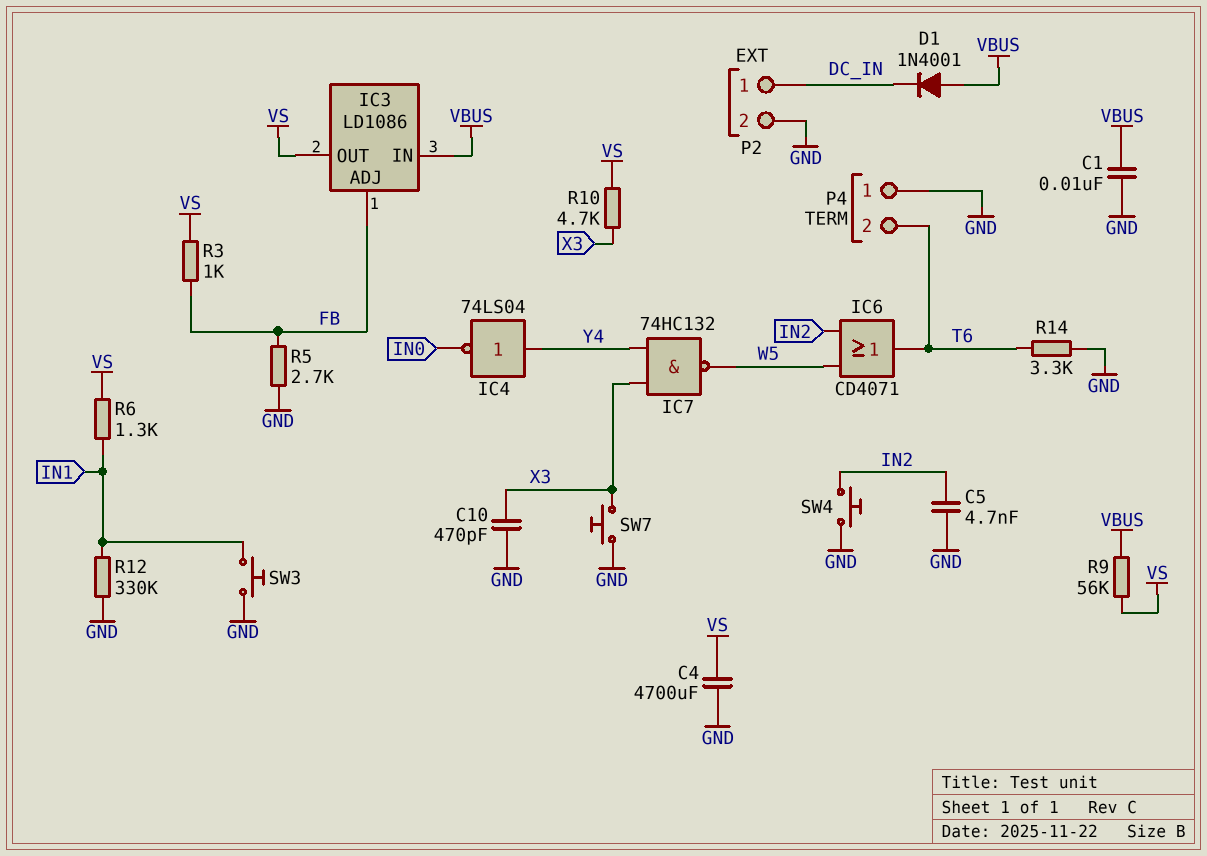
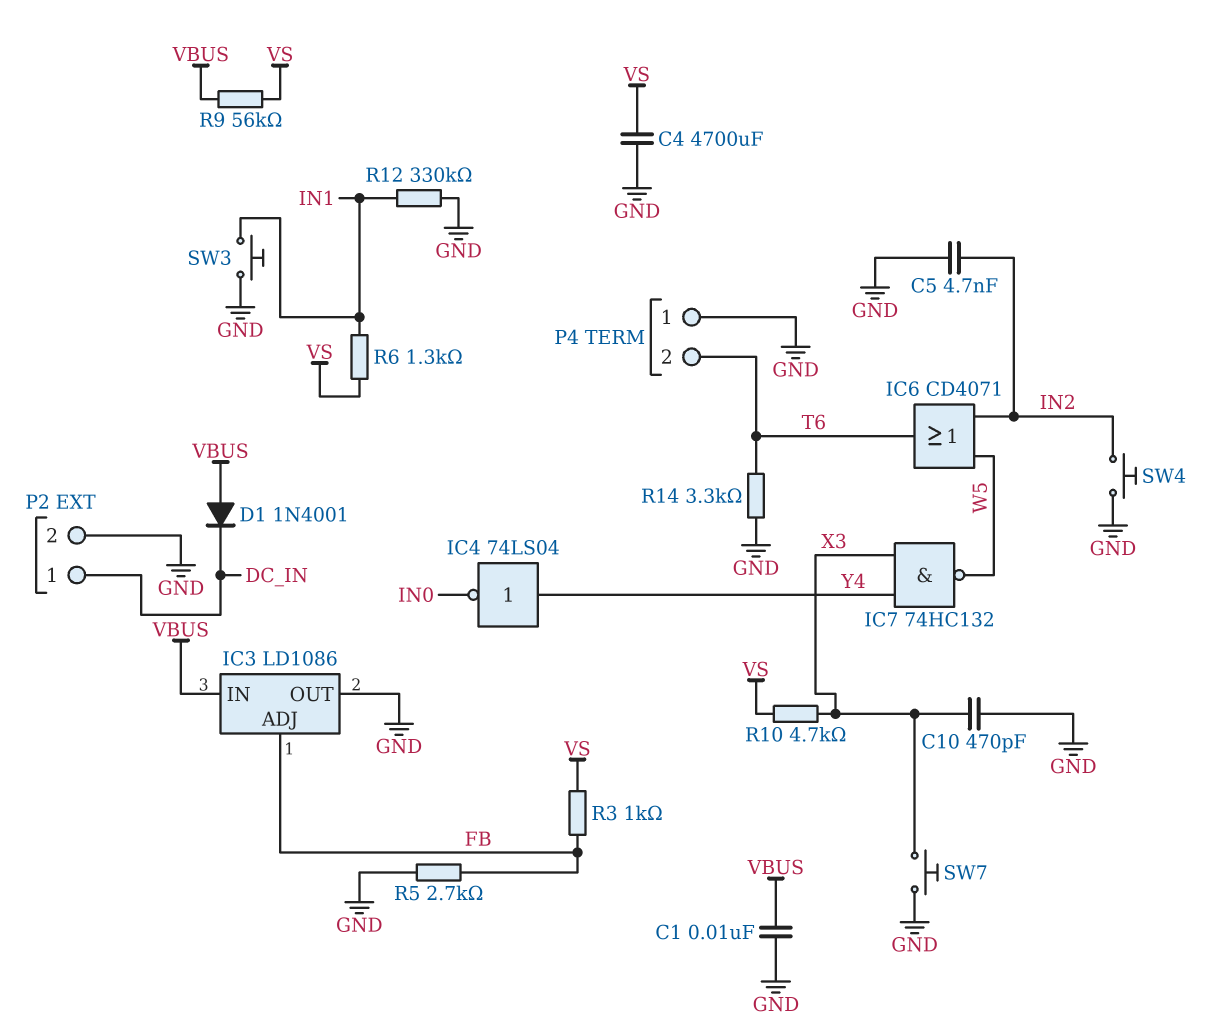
IC3 pin OUT: VS -> GND

